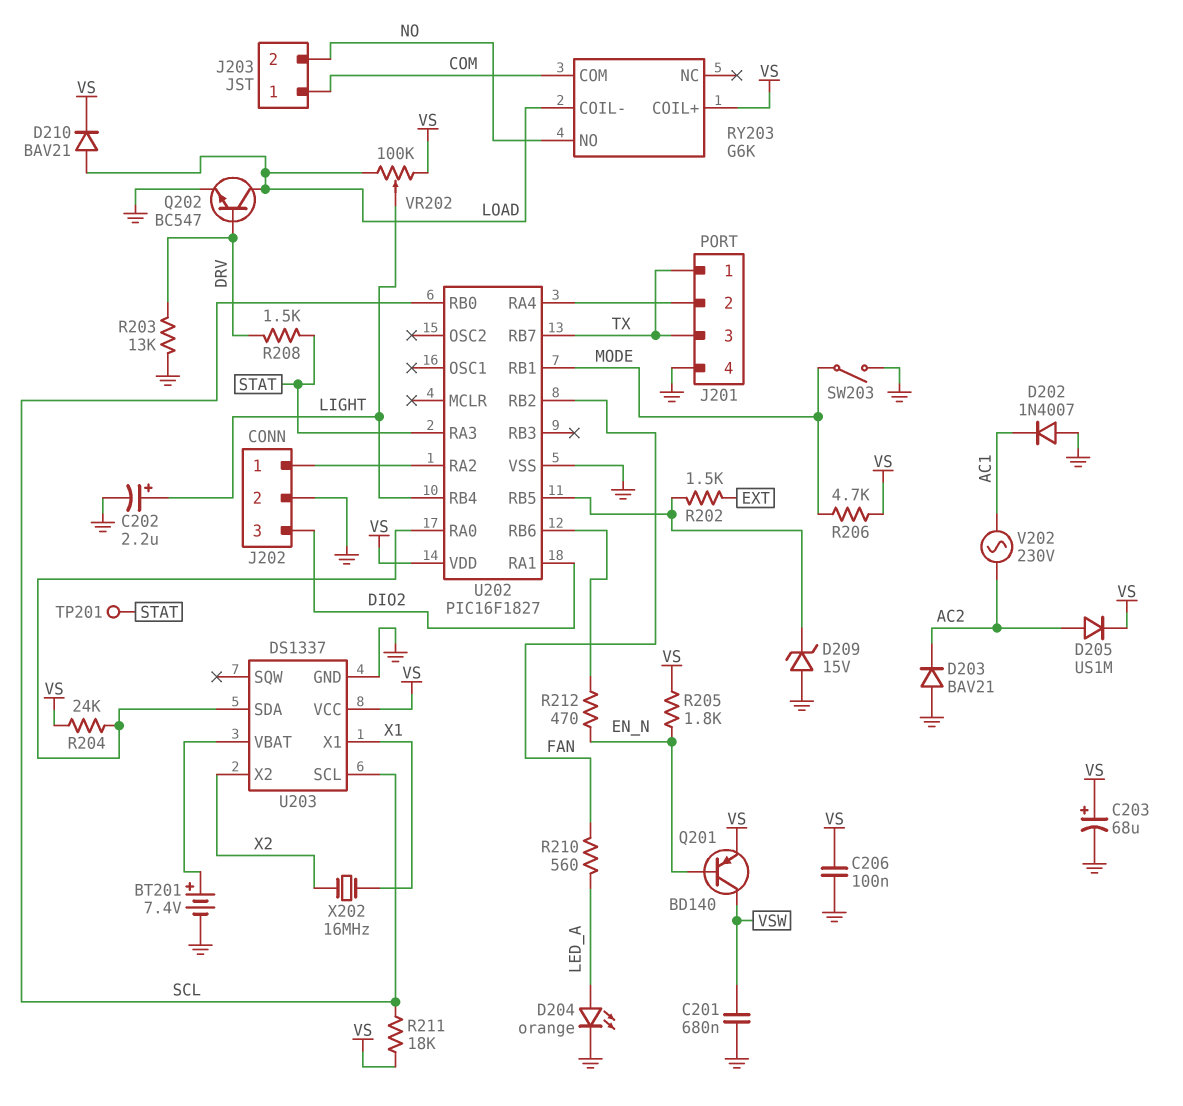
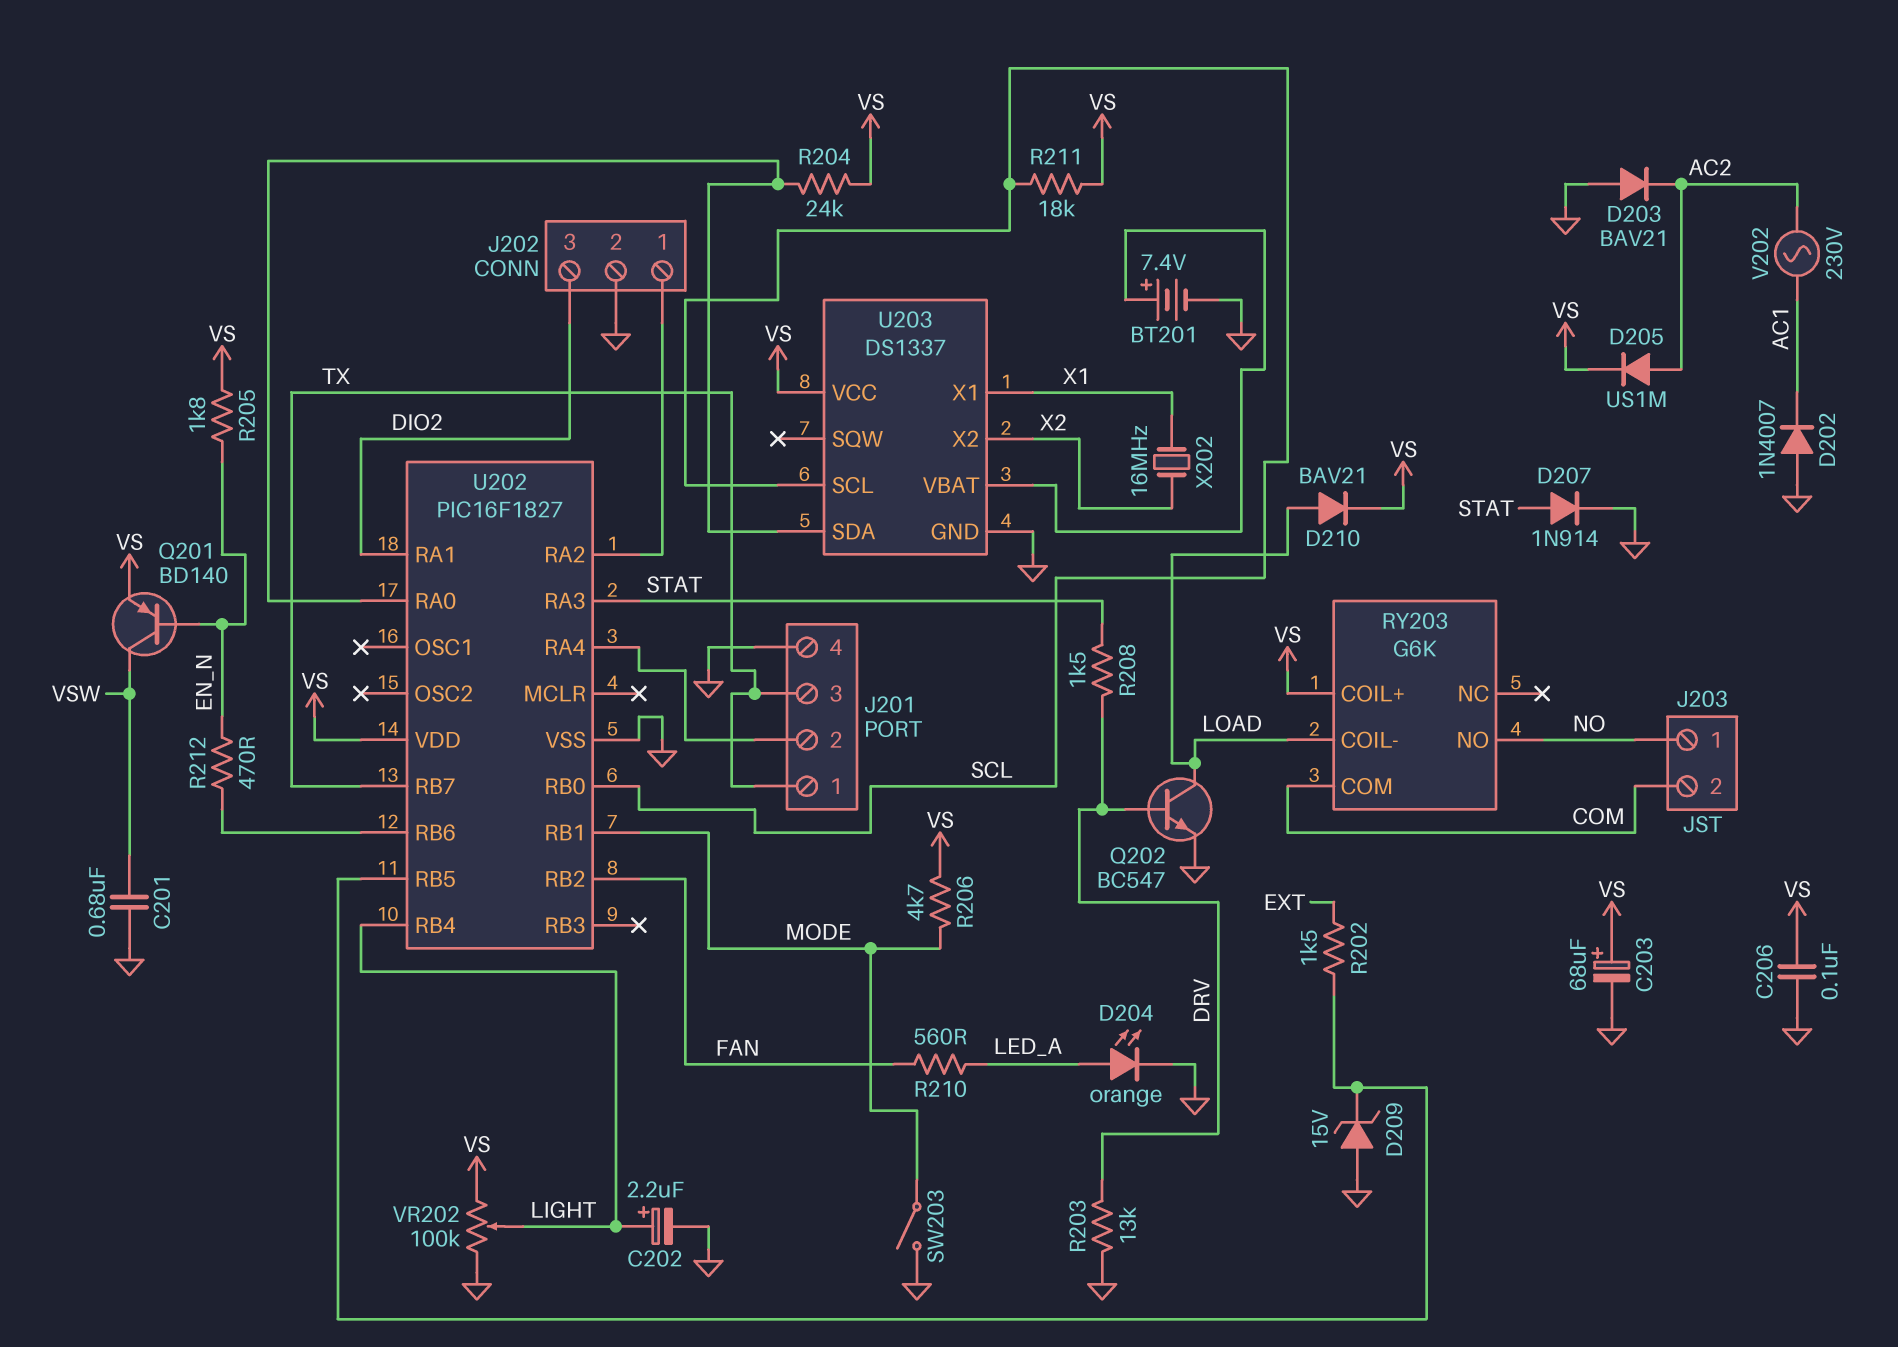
D207: none -> diode 1N914 (A STAT, K GND)
J203 pin 1: COM -> NO
J203 pin 2: NO -> COM
TP201: test point (STAT) -> none
VR202: 100k (LOAD, VS, wiper LIGHT) -> 100k (GND, VS, wiper LIGHT)

